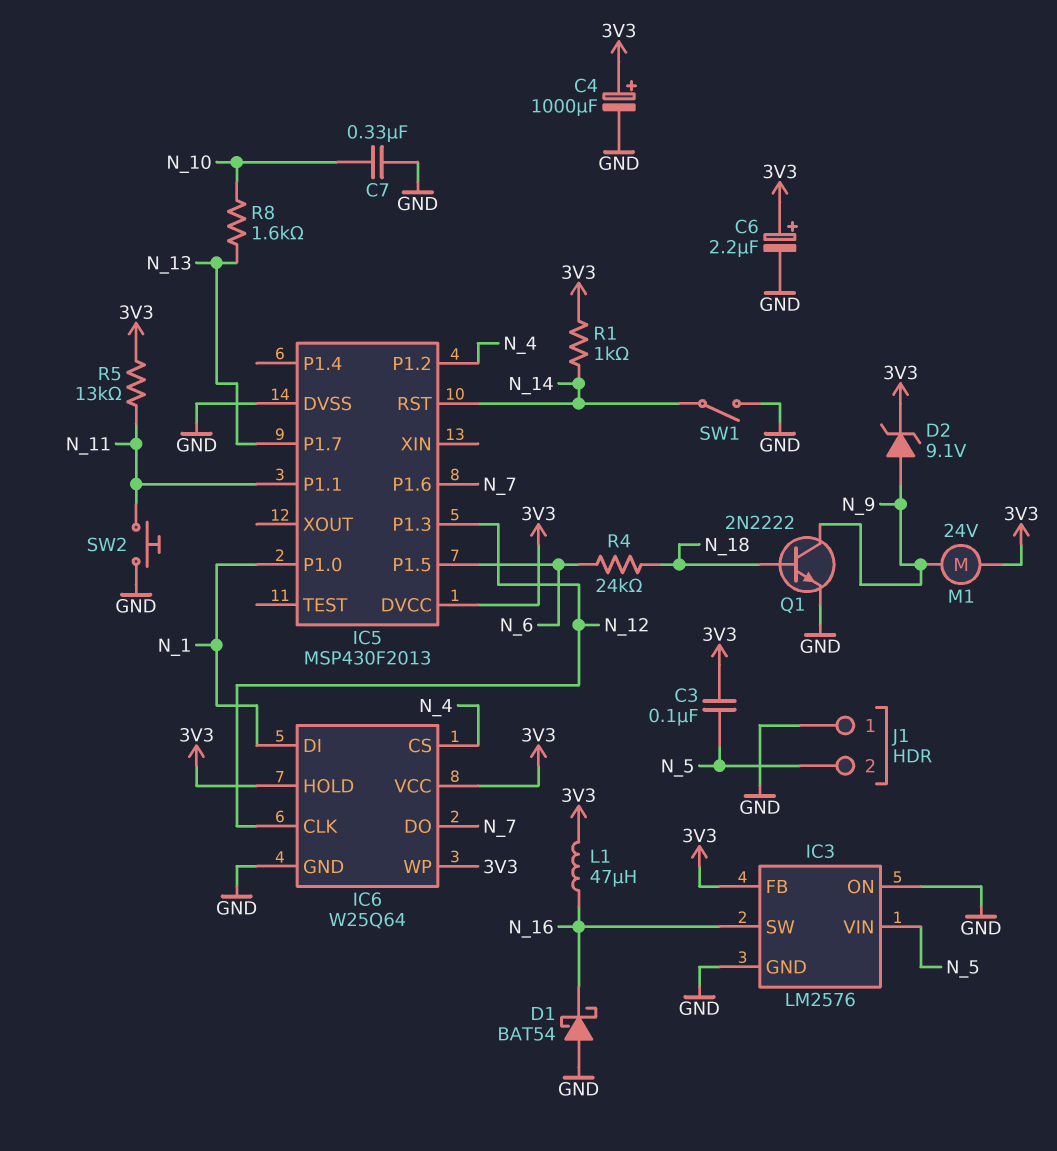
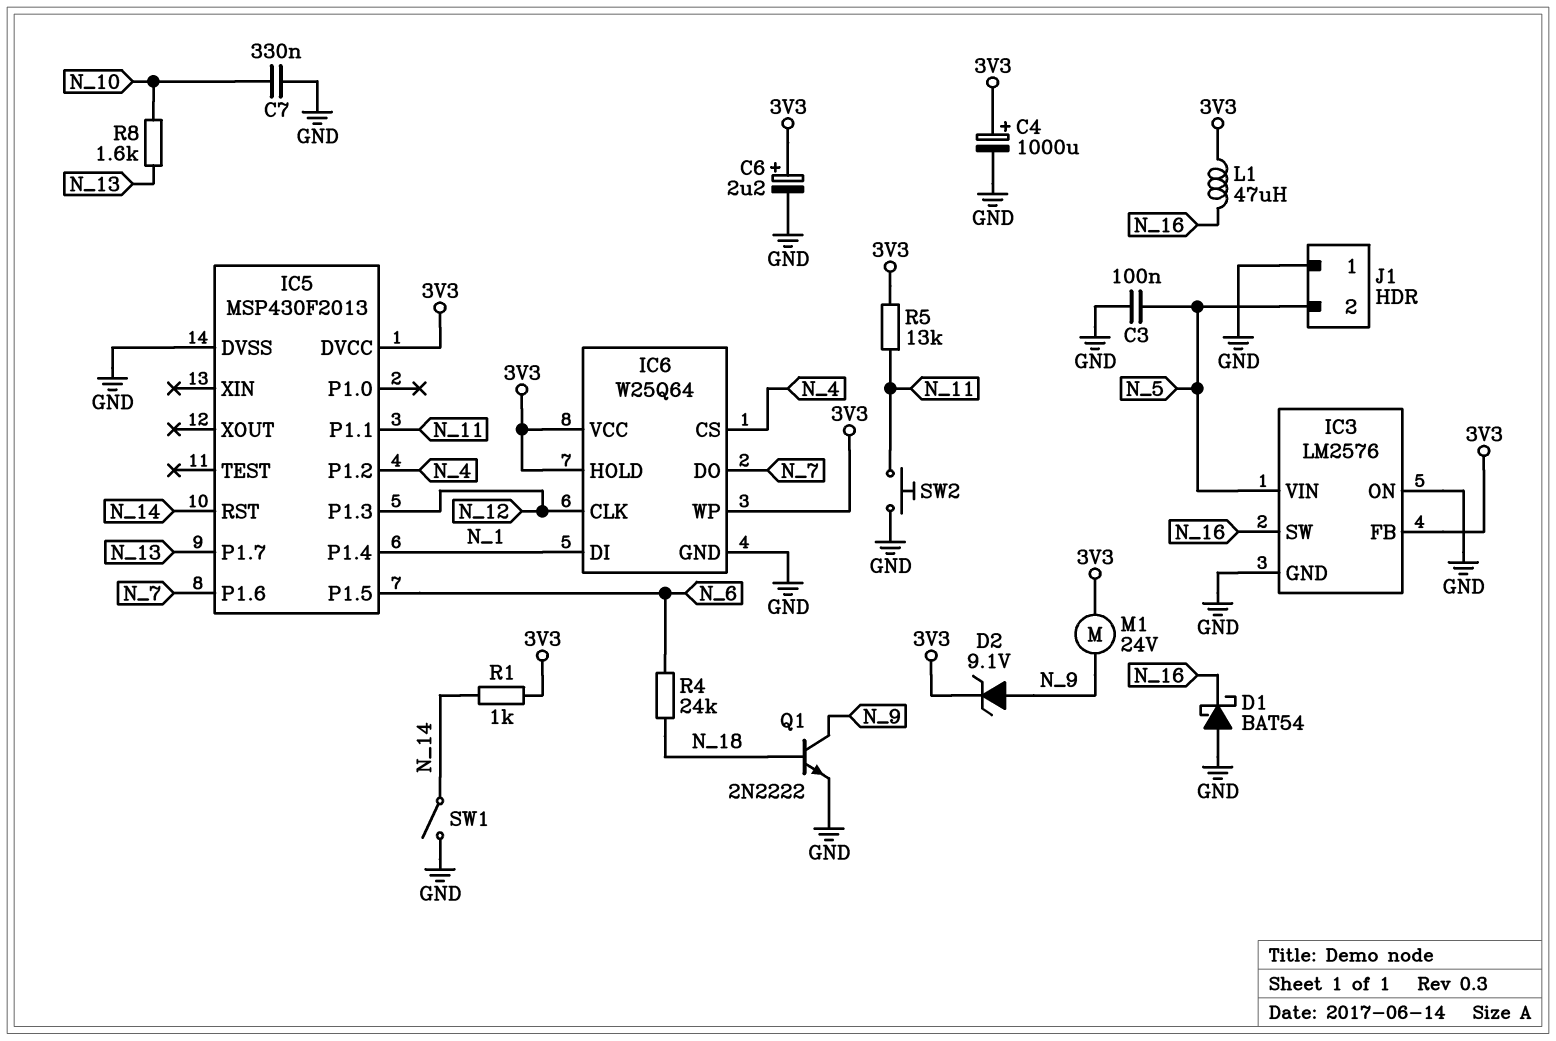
C3: 100nF (3V3, N_5) -> 100nF (GND, N_5)
IC5 pin P1.0: N_1 -> none
IC5 pin P1.4: none -> N_1

